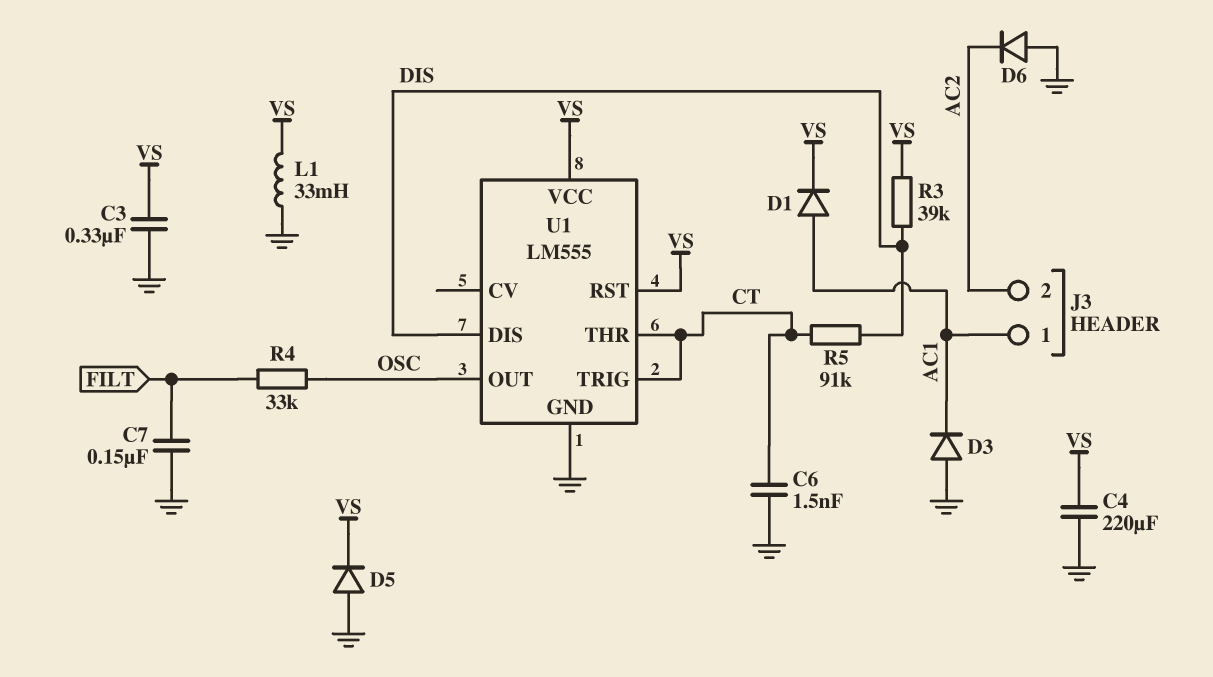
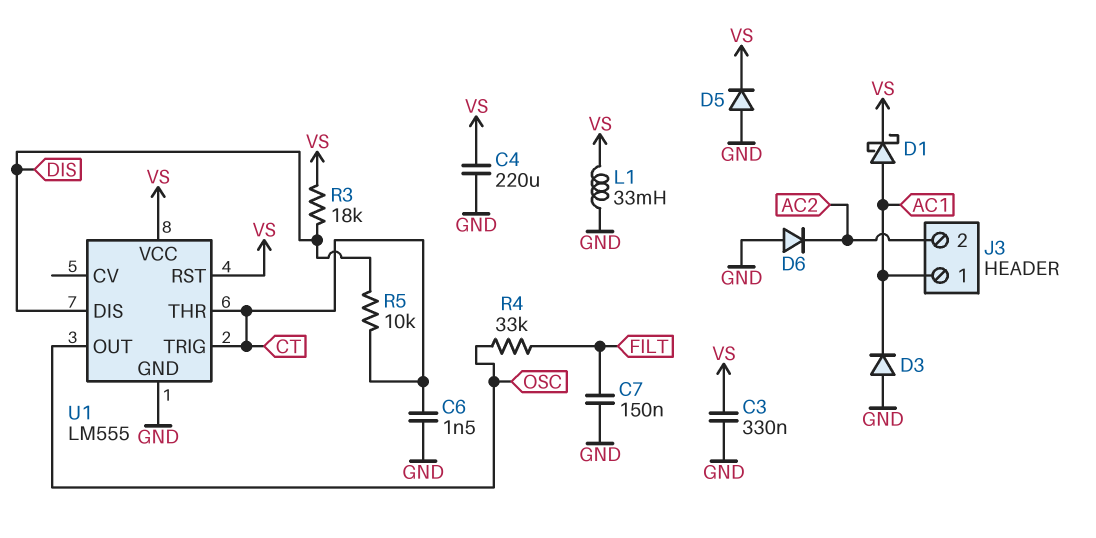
D1: diode (A AC1, K VS) -> schottky (A AC1, K VS)
R3: 39k (DIS, VS) -> 18k (DIS, VS)
R5: 91k (CT, DIS) -> 10k (CT, DIS)

